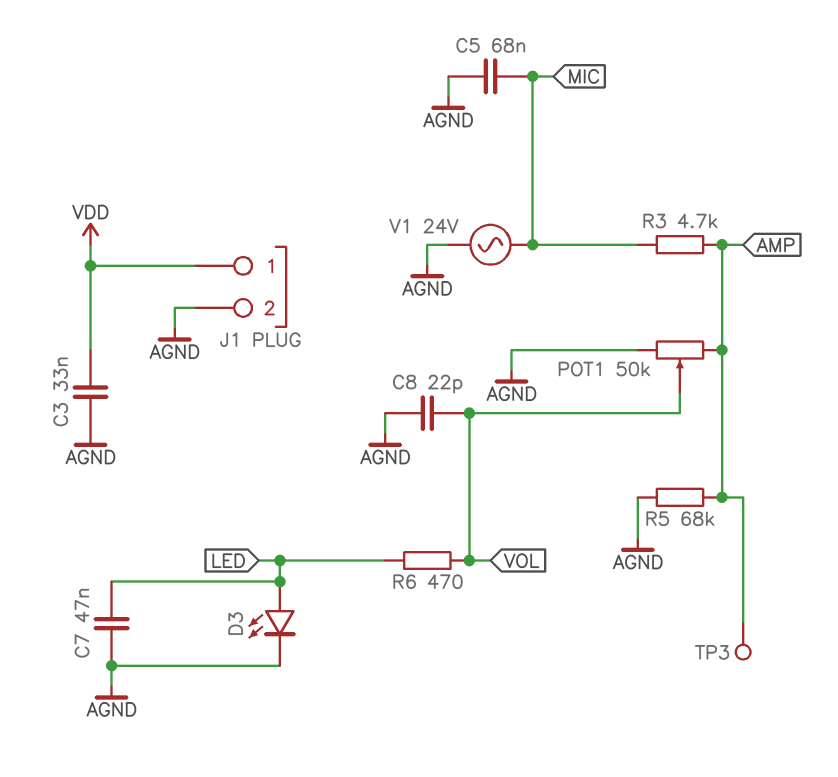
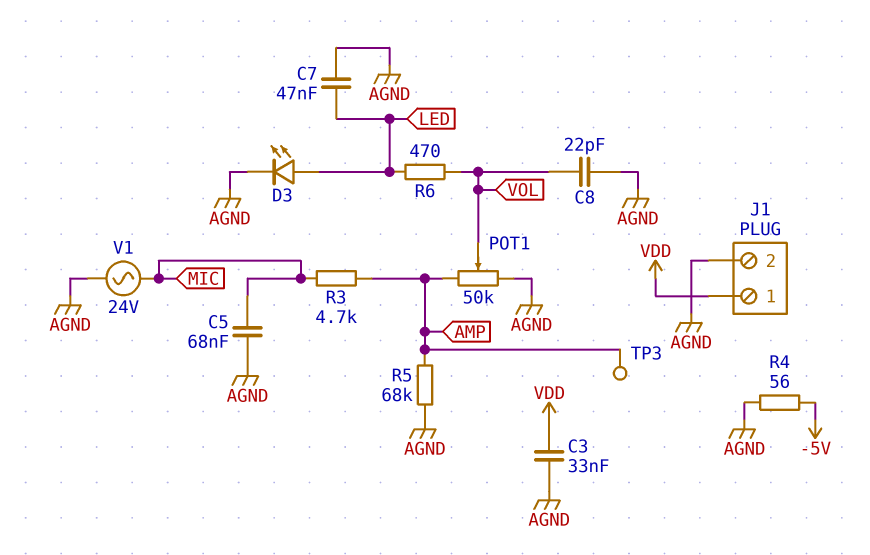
R4: none -> 56 (-5V, AGND)

